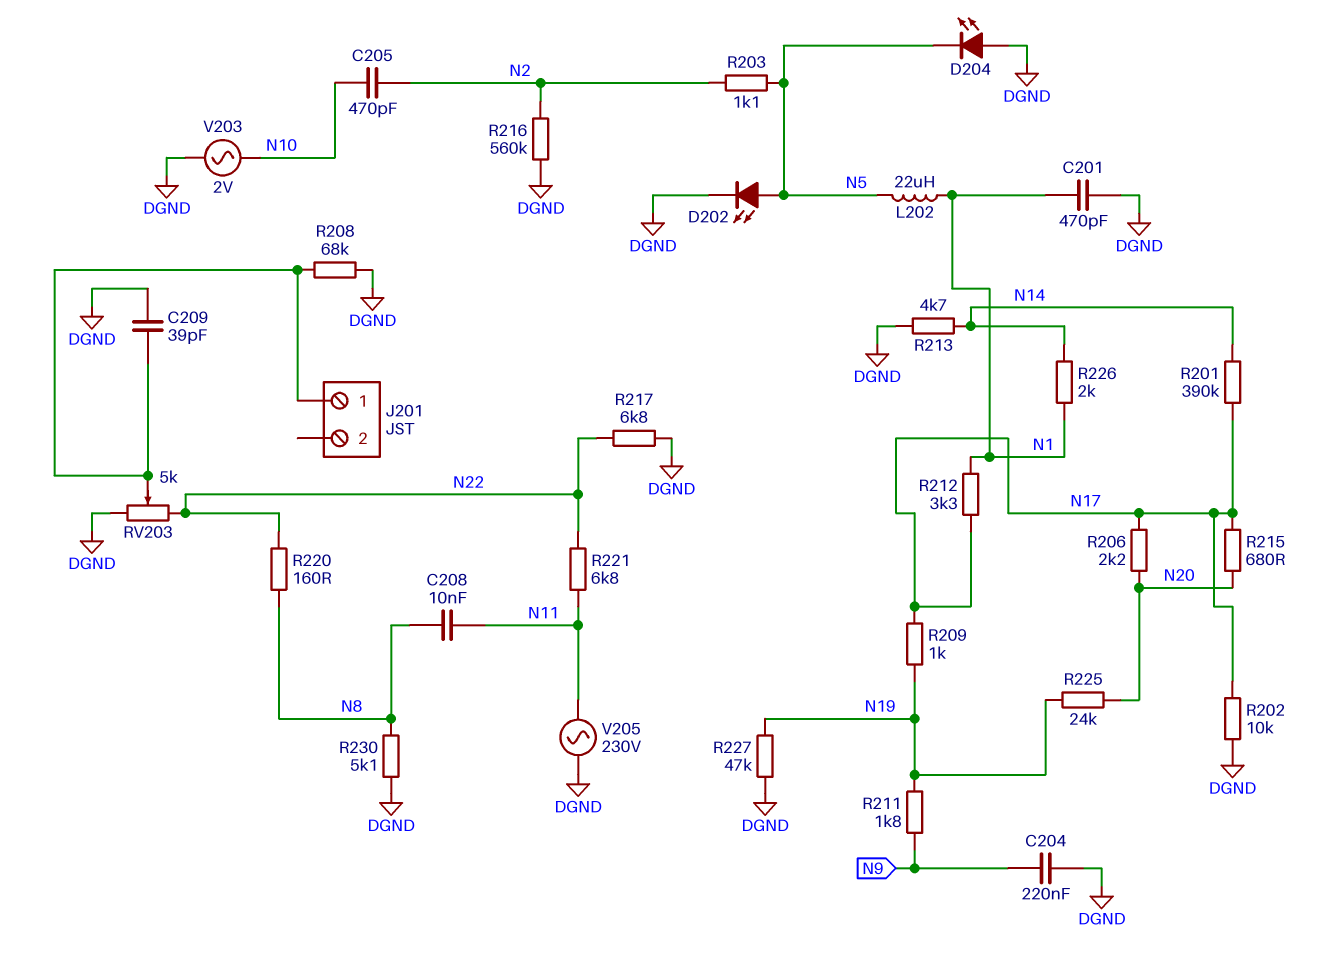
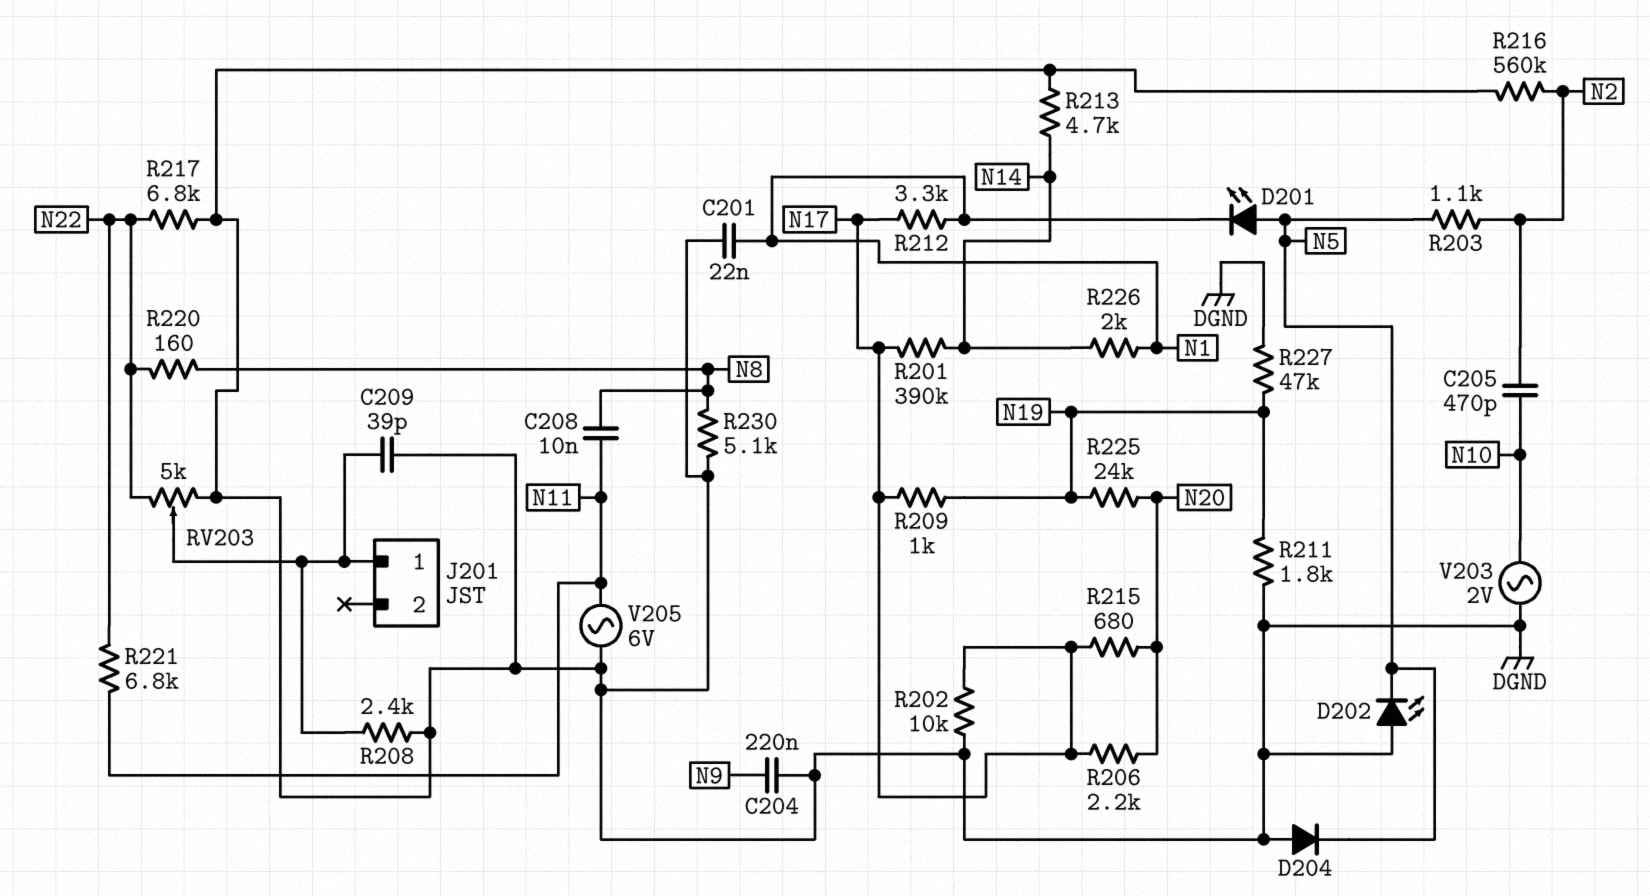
C201: 470pF (DGND, N1) -> 22nF (DGND, N1)
D201: none -> LED (A N5, K N1)
D202: LED (A N5, K DGND) -> LED (A DGND, K N5)
D204: LED (A DGND, K N5) -> diode (A DGND, K N5)
L202: 22uH (N1, N5) -> none
R208: 68k (DGND, J201/1) -> 2.4k (DGND, J201/1)
R211: 1.8k (N9, N19) -> 1.8k (DGND, N19)
V205: AC 230V (DGND, N11) -> AC 6V (DGND, N11)

